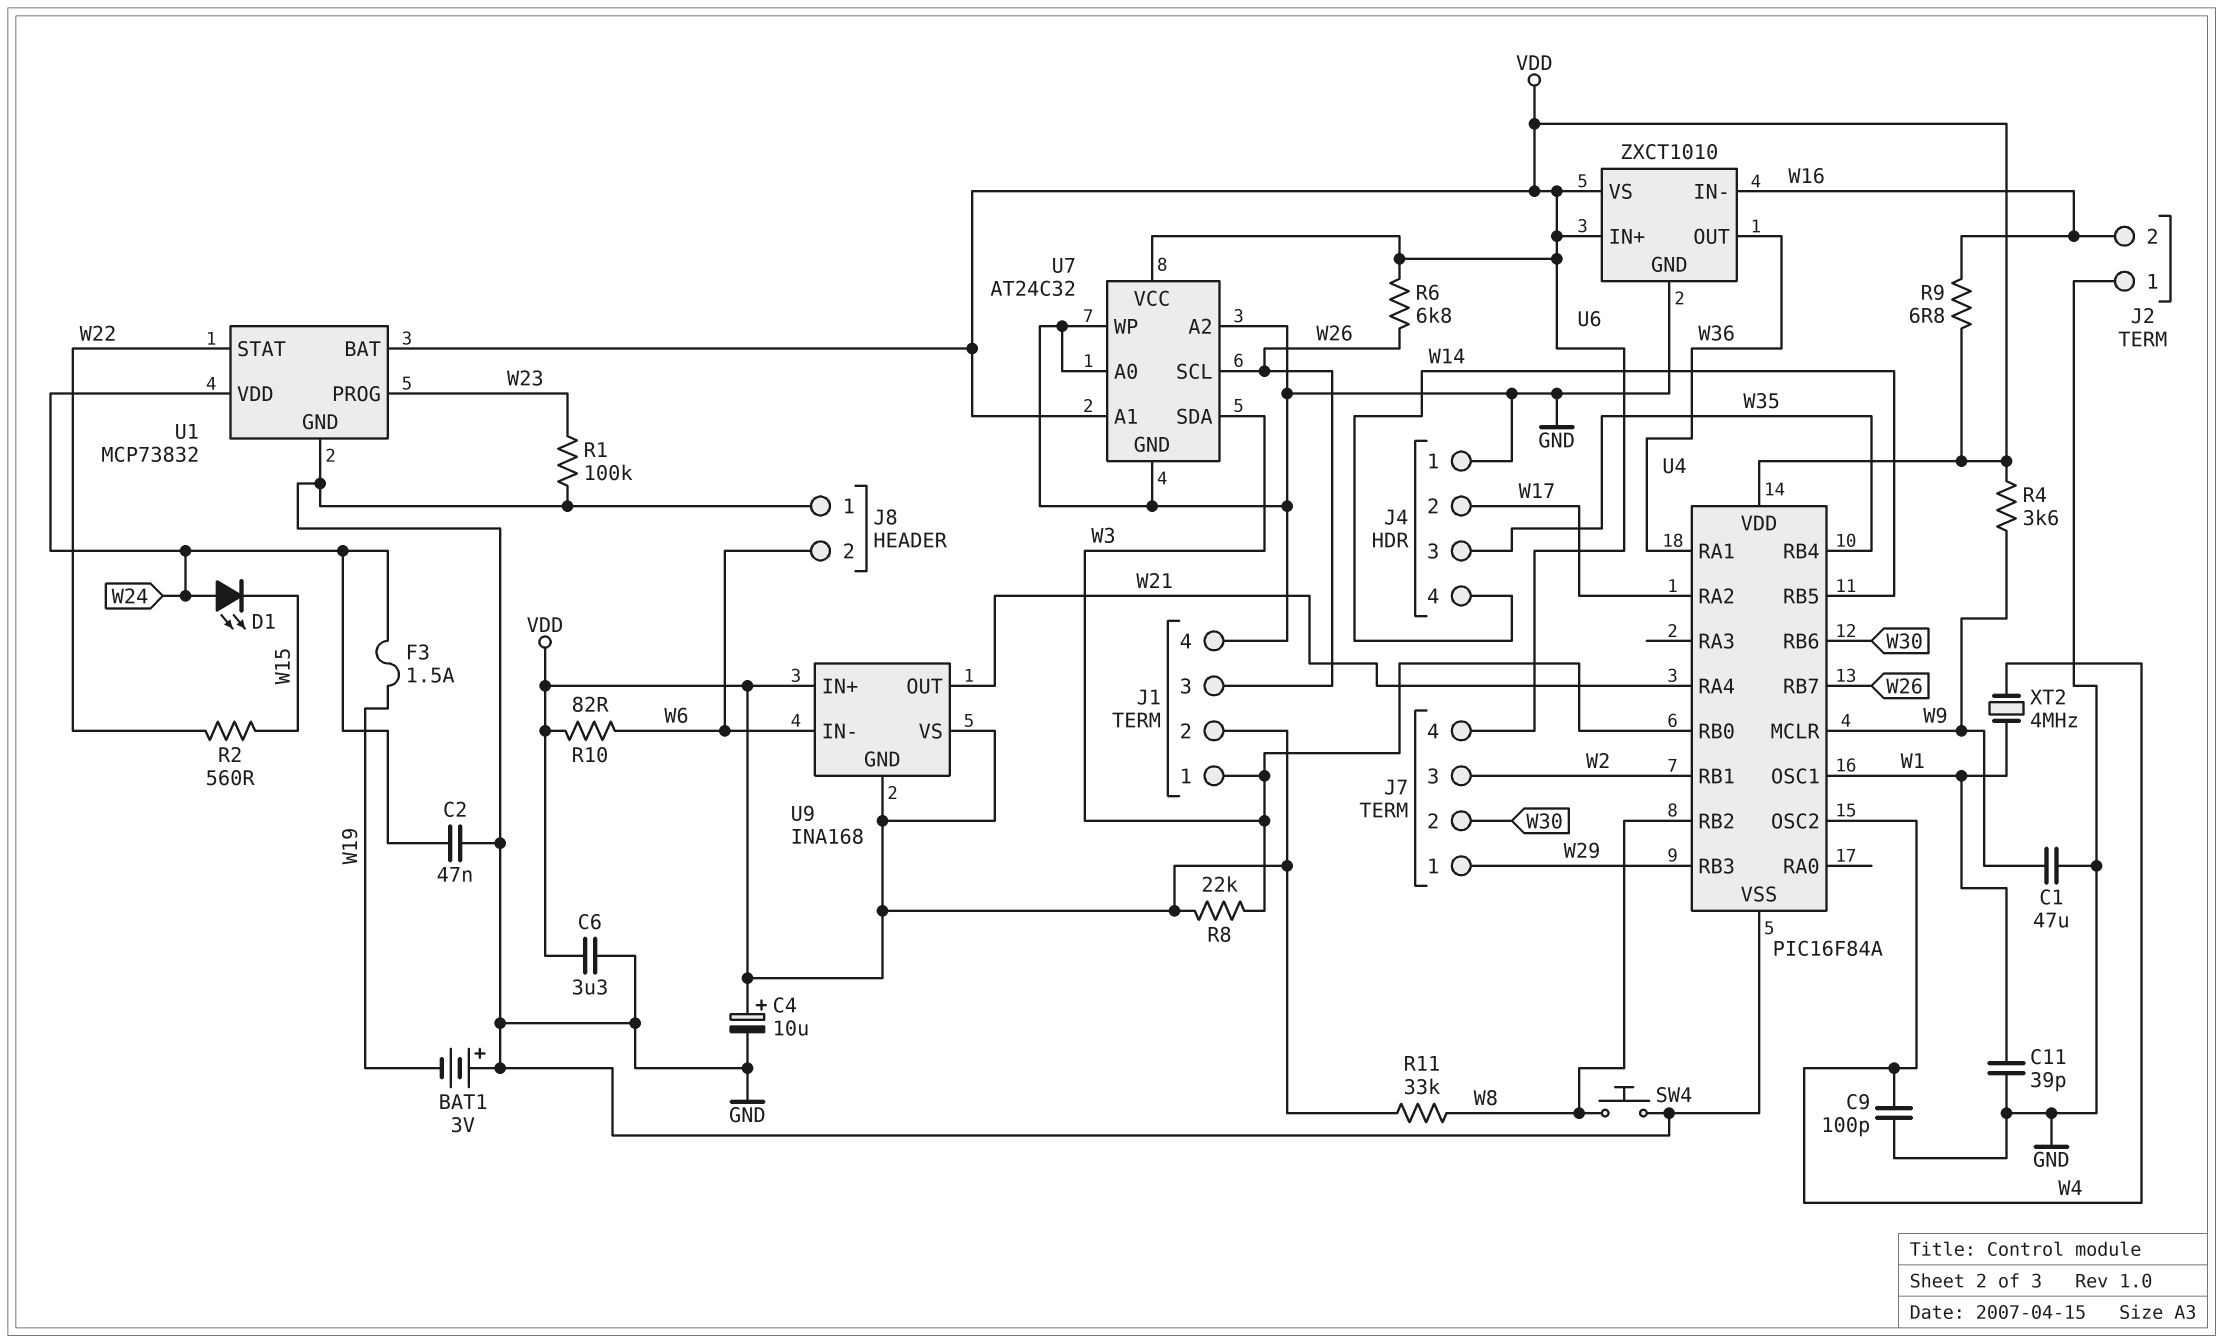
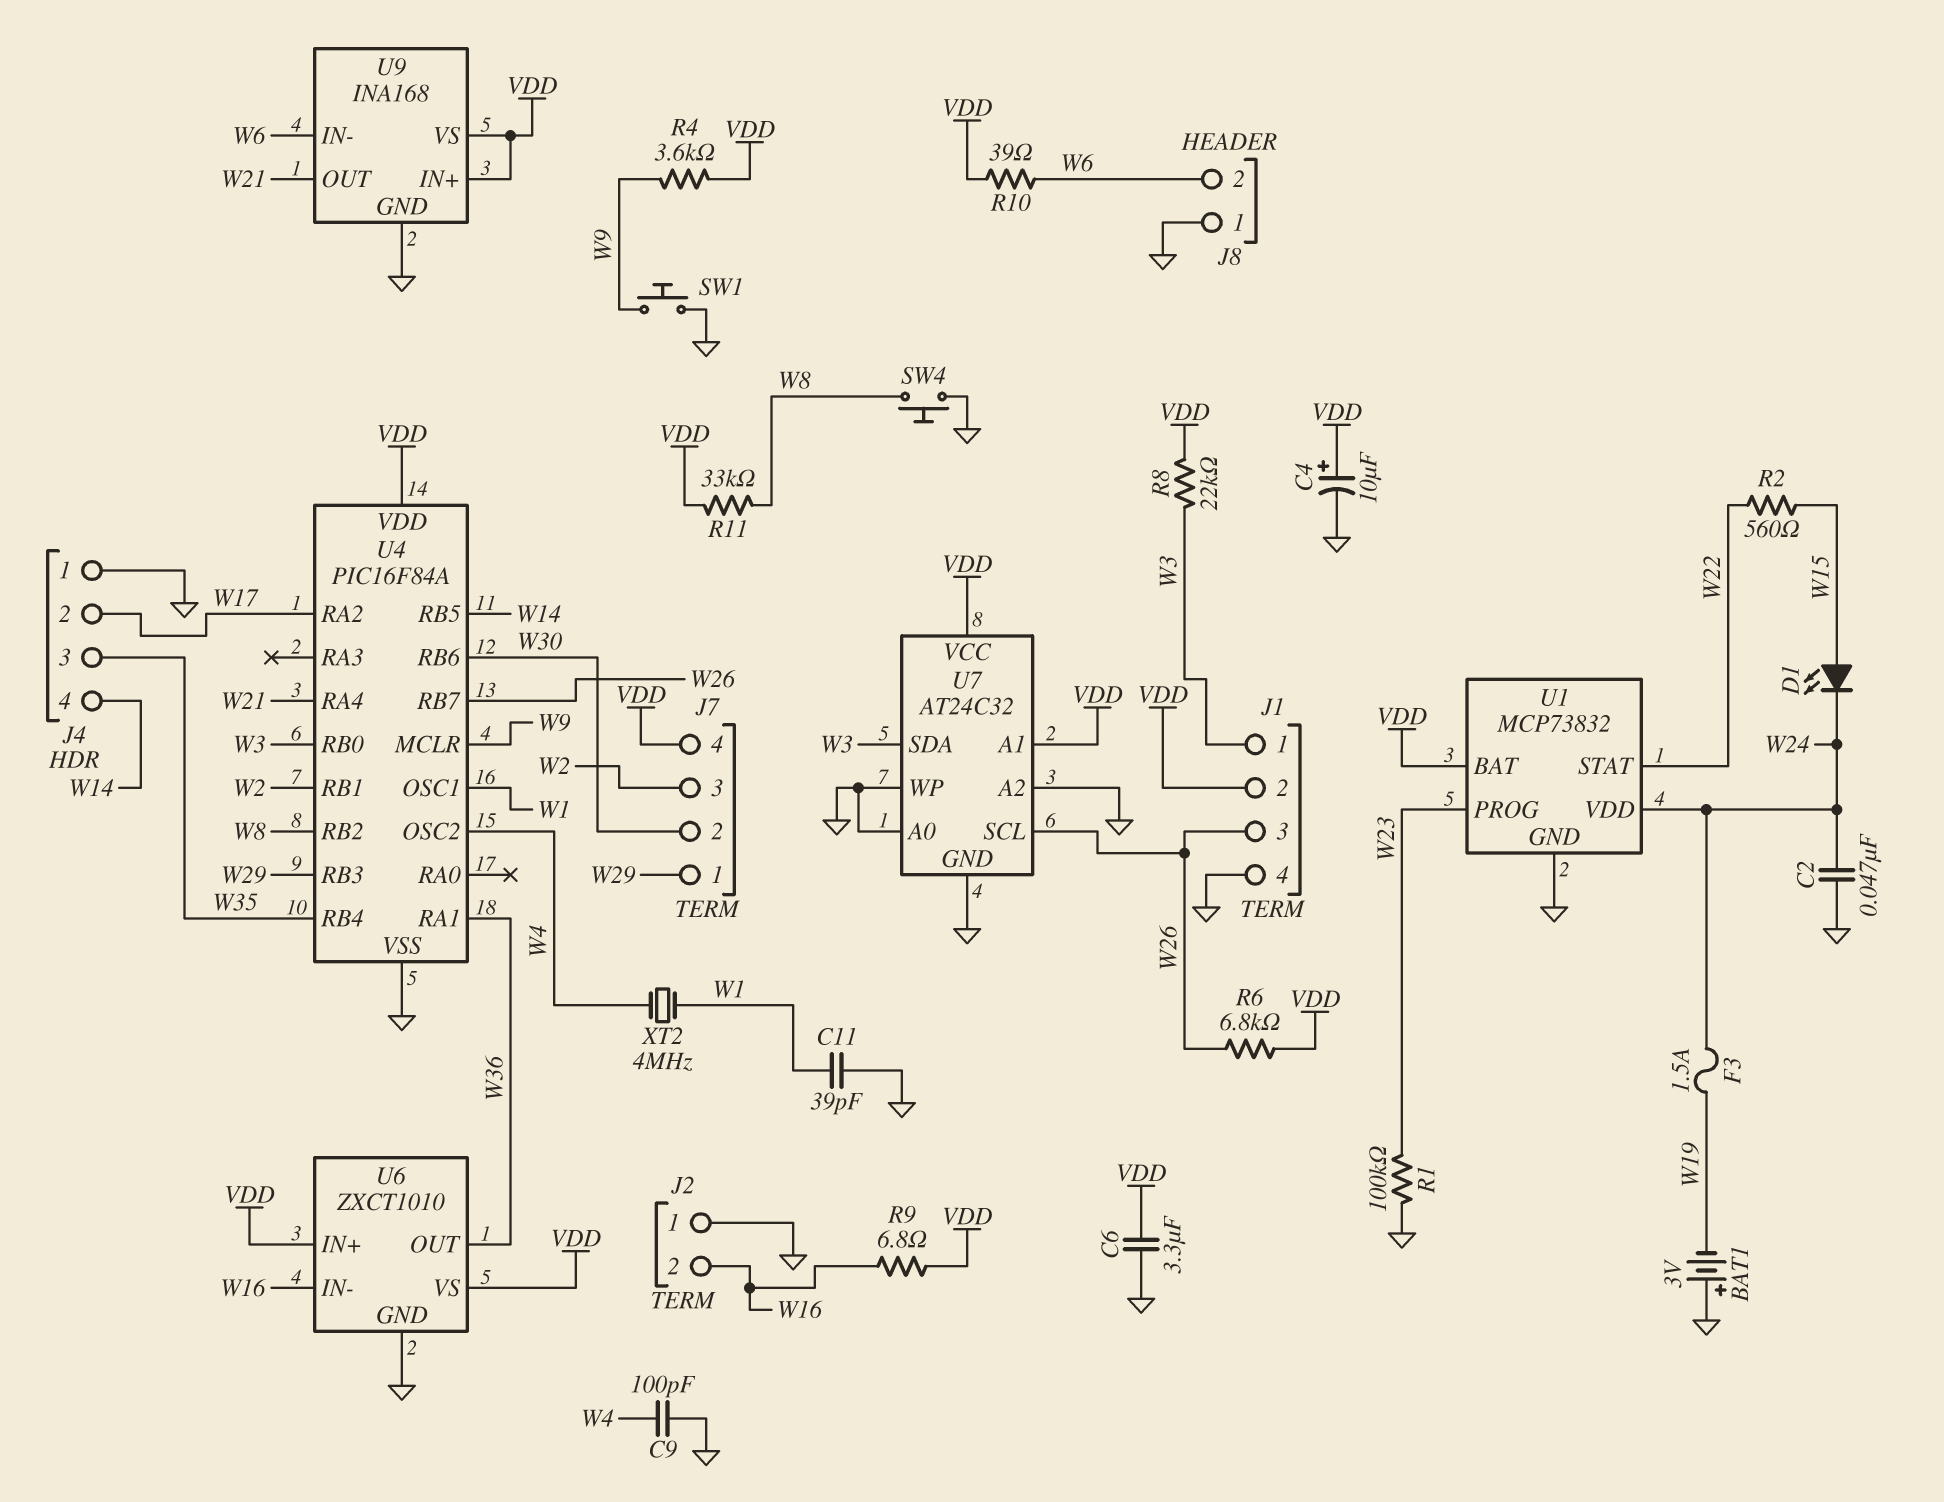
C1: 47uF (GND, W9) -> none
D1: LED (A W24, K W15) -> LED (A W15, K W24)
R10: 82 (VDD, W6) -> 39 (VDD, W6)
SW1: none -> button (GND, W9)
U9 pin GND: VDD -> GND

